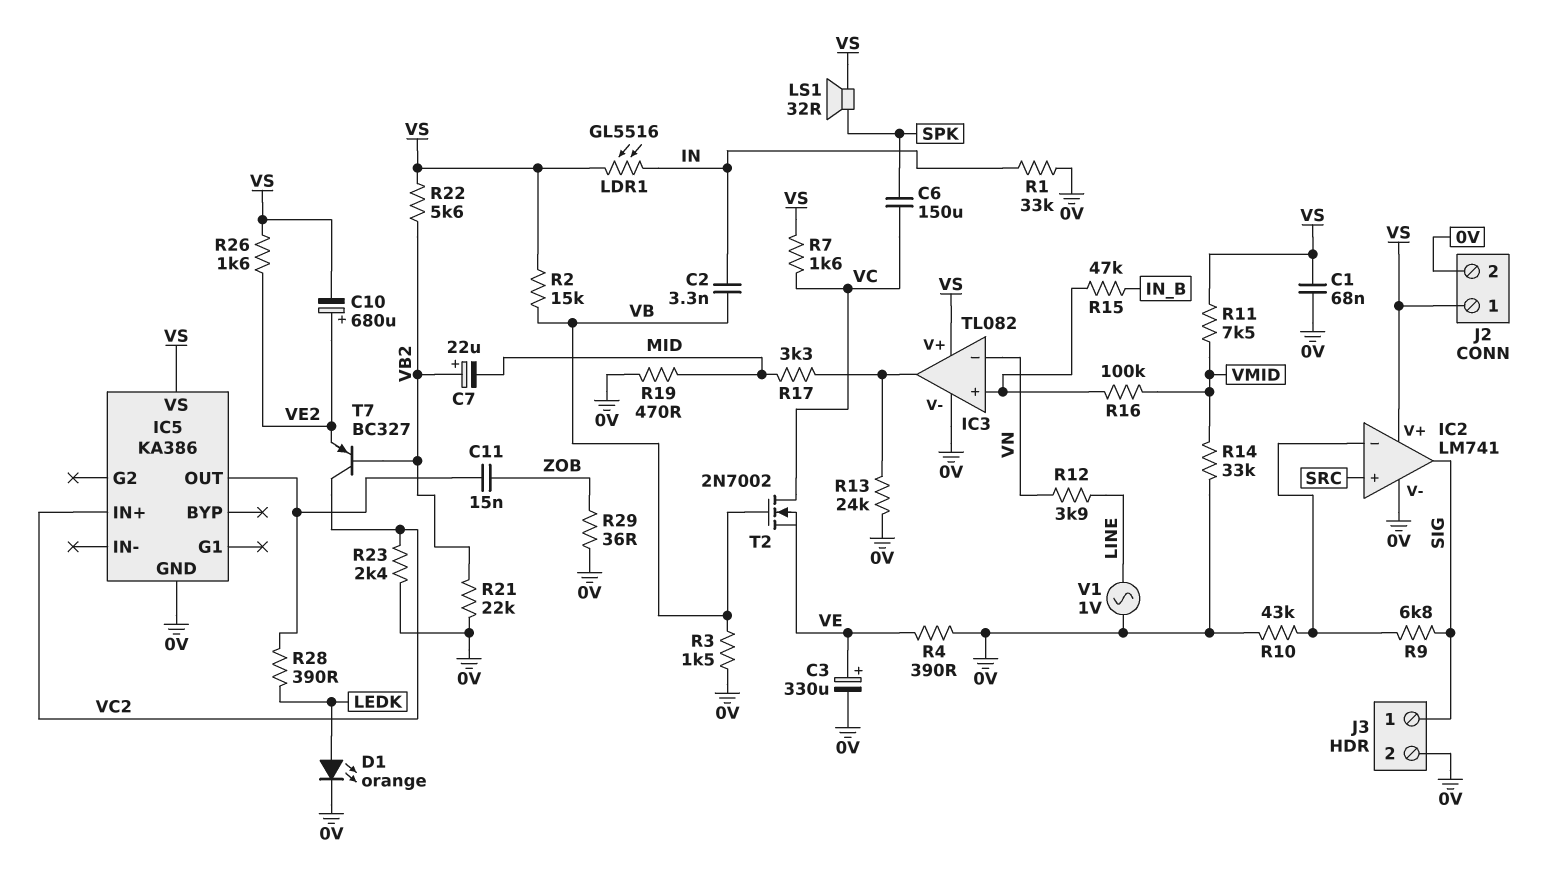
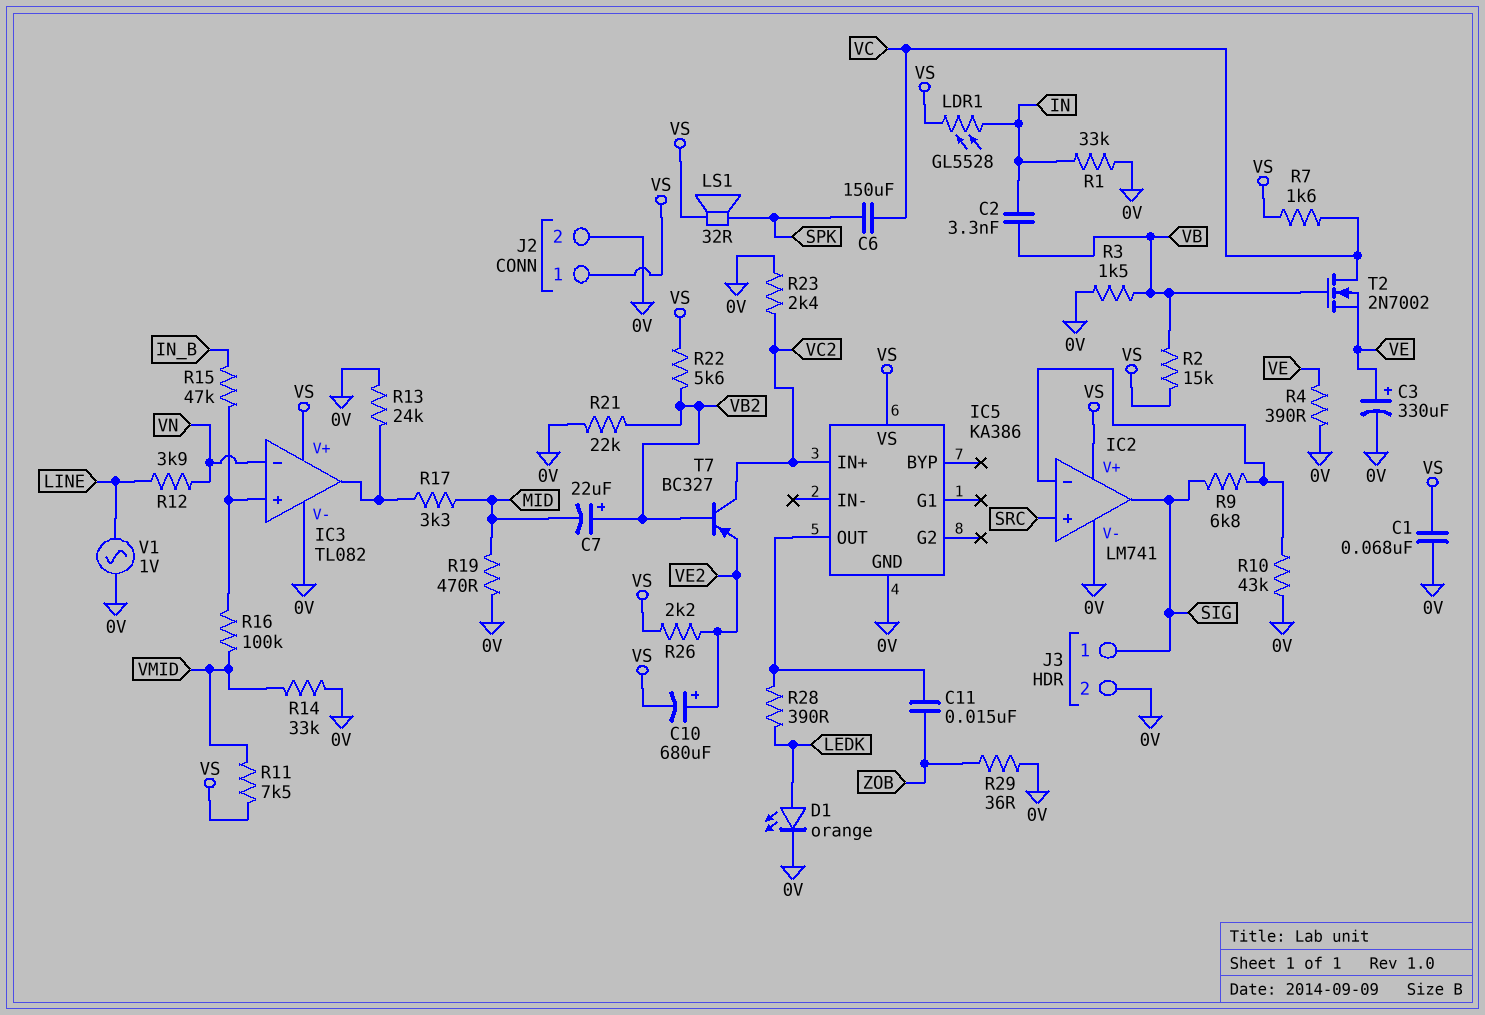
LDR1: GL5516 (IN, VS) -> GL5528 (IN, VS)
R26: 1.6k (VE2, VS) -> 2.2k (VE2, VS)

